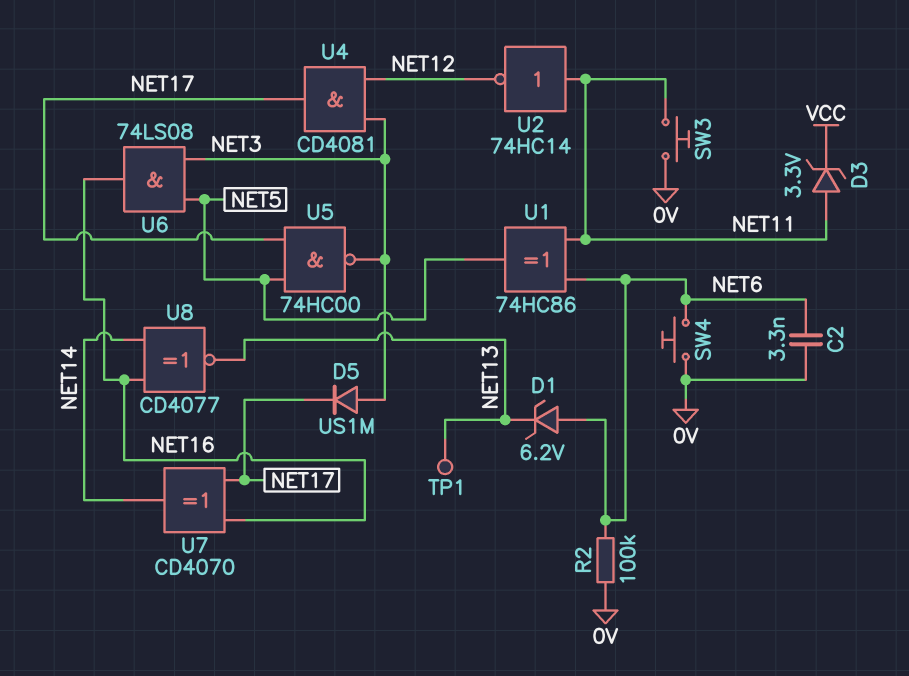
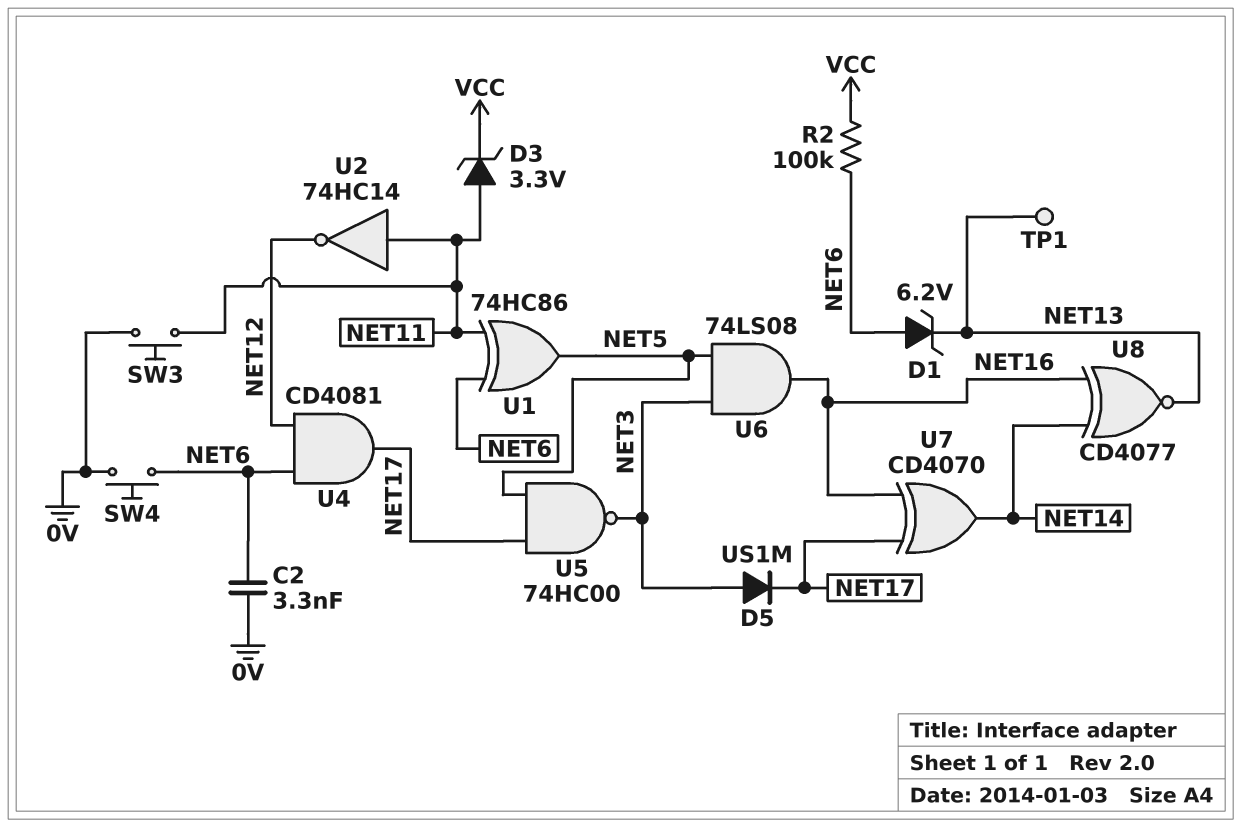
R2: 100k (0V, NET6) -> 100k (NET6, VCC)
U4: AND CD4081 (in NET3, in NET12, out NET17) -> AND CD4081 (in NET6, in NET12, out NET17)

